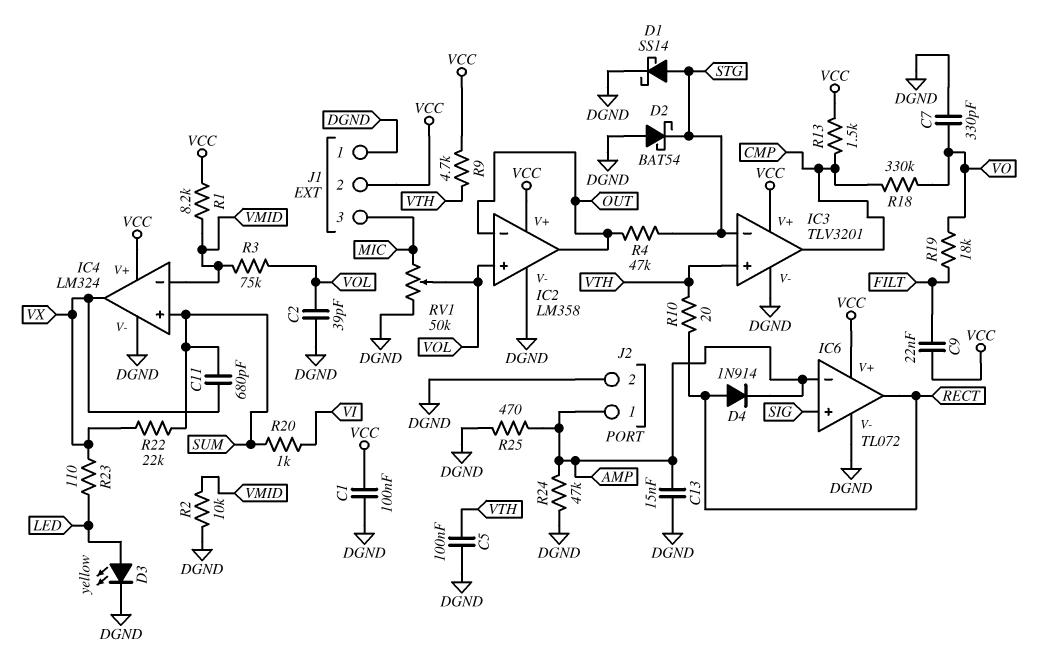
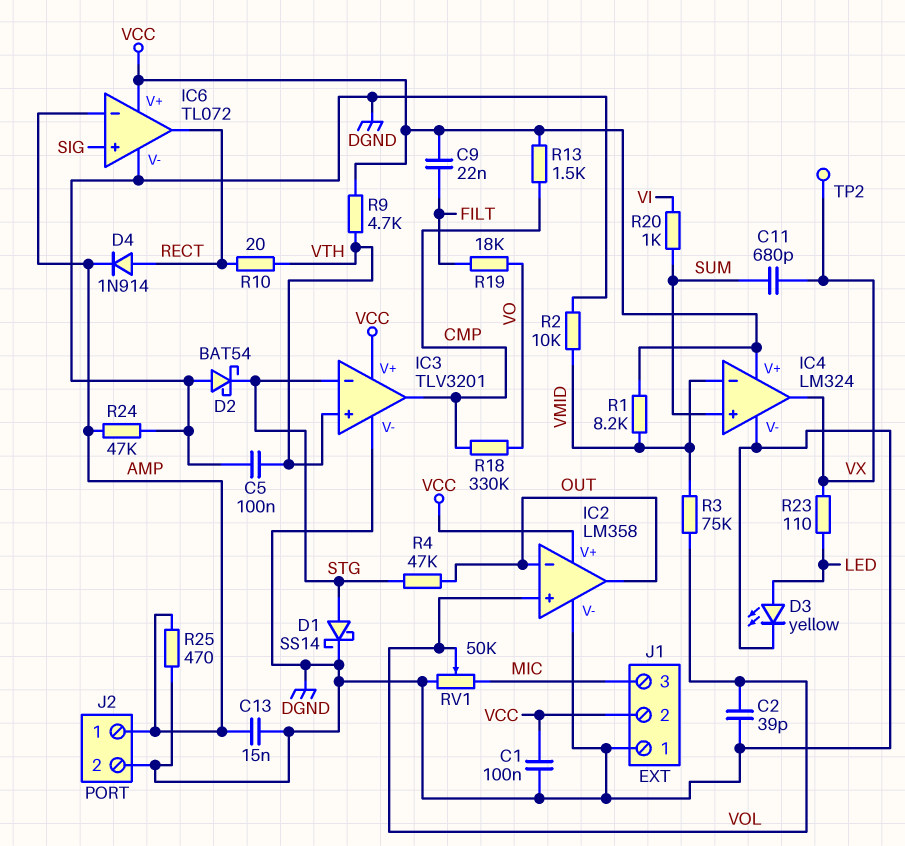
C7: 330pF (DGND, VO) -> none
R22: 22k (SUM, VX) -> none
TP2: none -> test point (VX)

